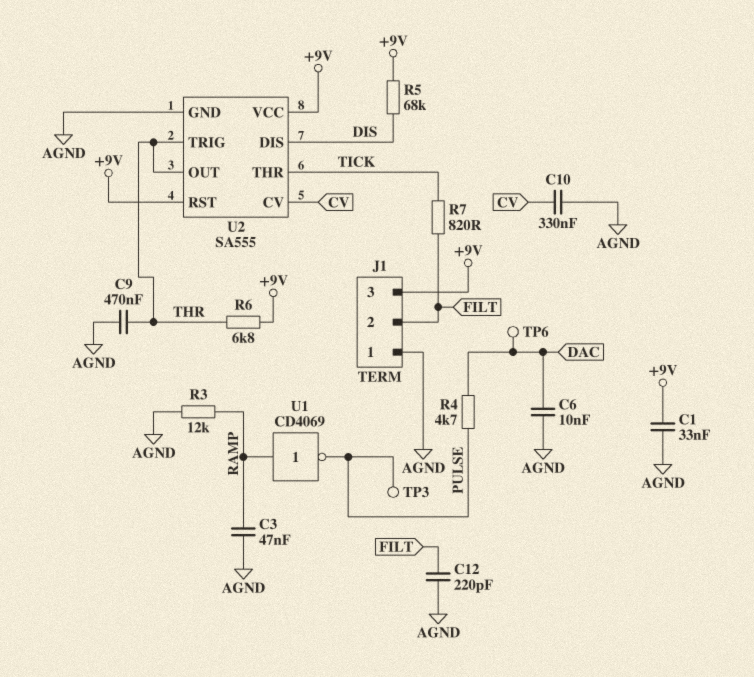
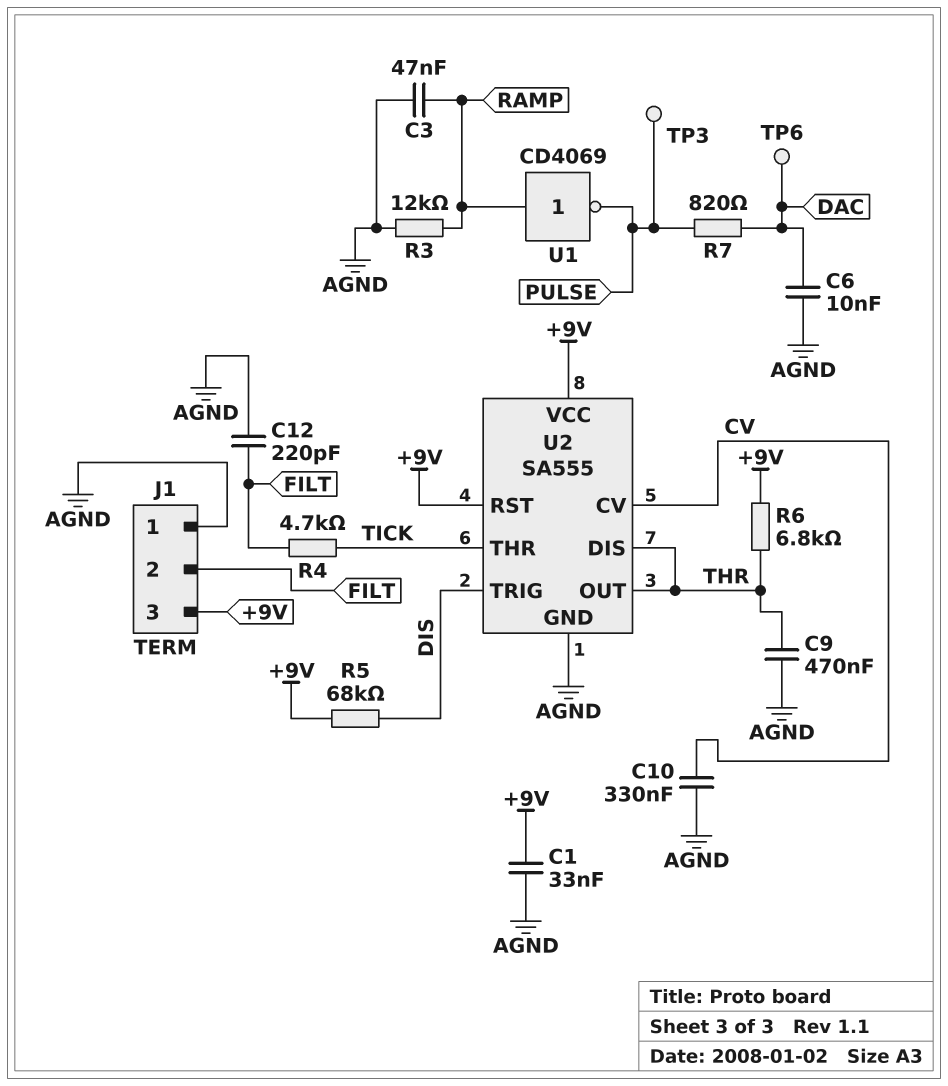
R4: 4.7k (DAC, PULSE) -> 4.7k (FILT, TICK)
R7: 820 (FILT, TICK) -> 820 (DAC, PULSE)
U2 pin DIS: DIS -> THR
U2 pin TRIG: THR -> DIS

